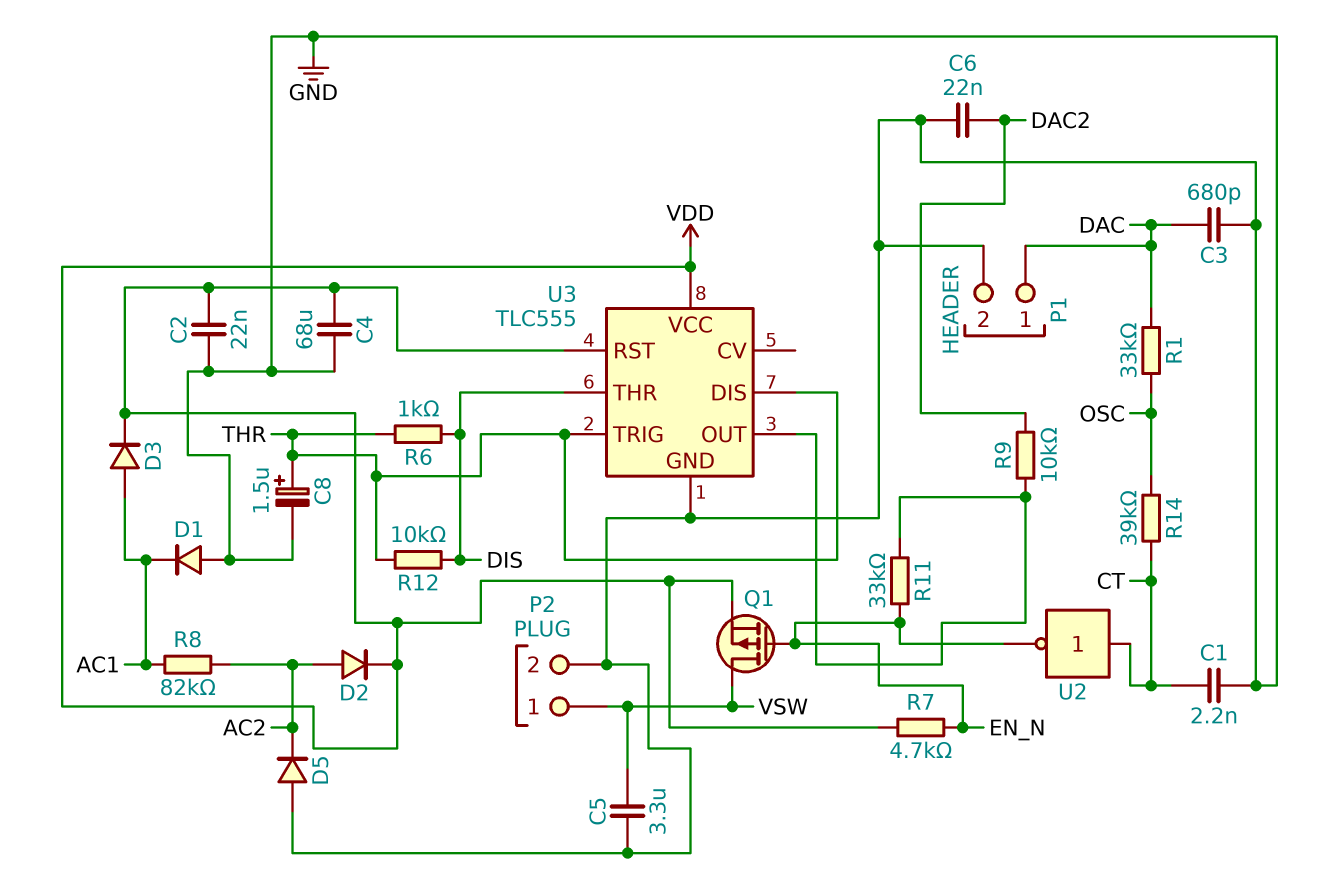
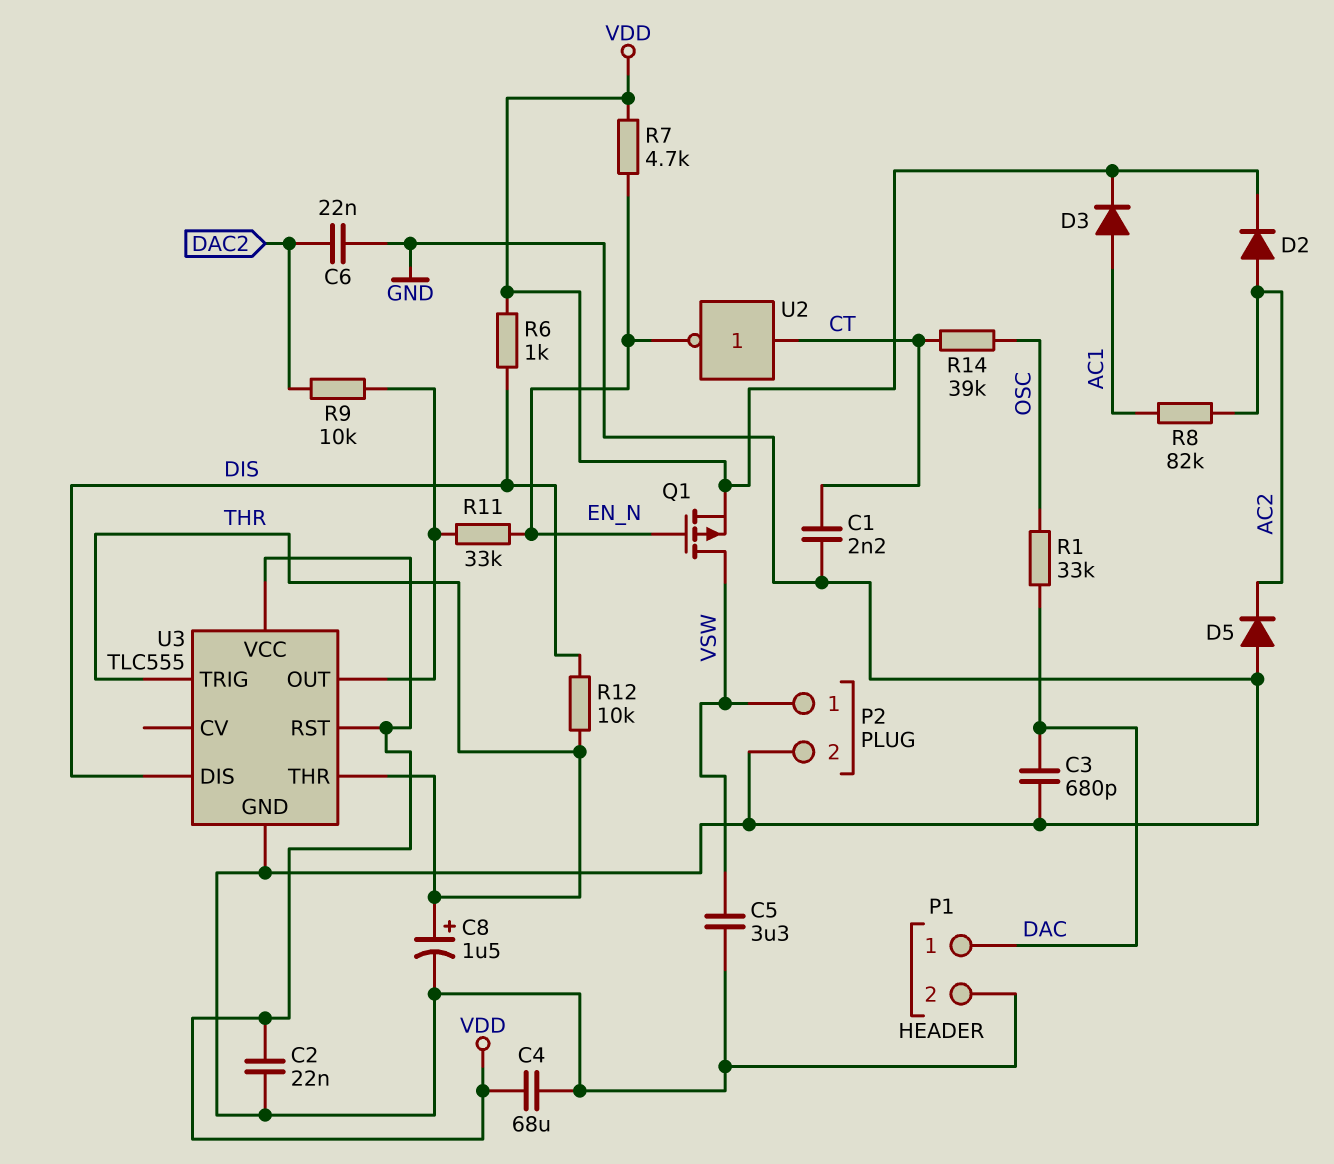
D1: diode (A GND, K AC1) -> none
R6: 1k (DIS, THR) -> 1k (DIS, VDD)
U3 pin DIS: THR -> DIS
U3 pin THR: DIS -> THR

